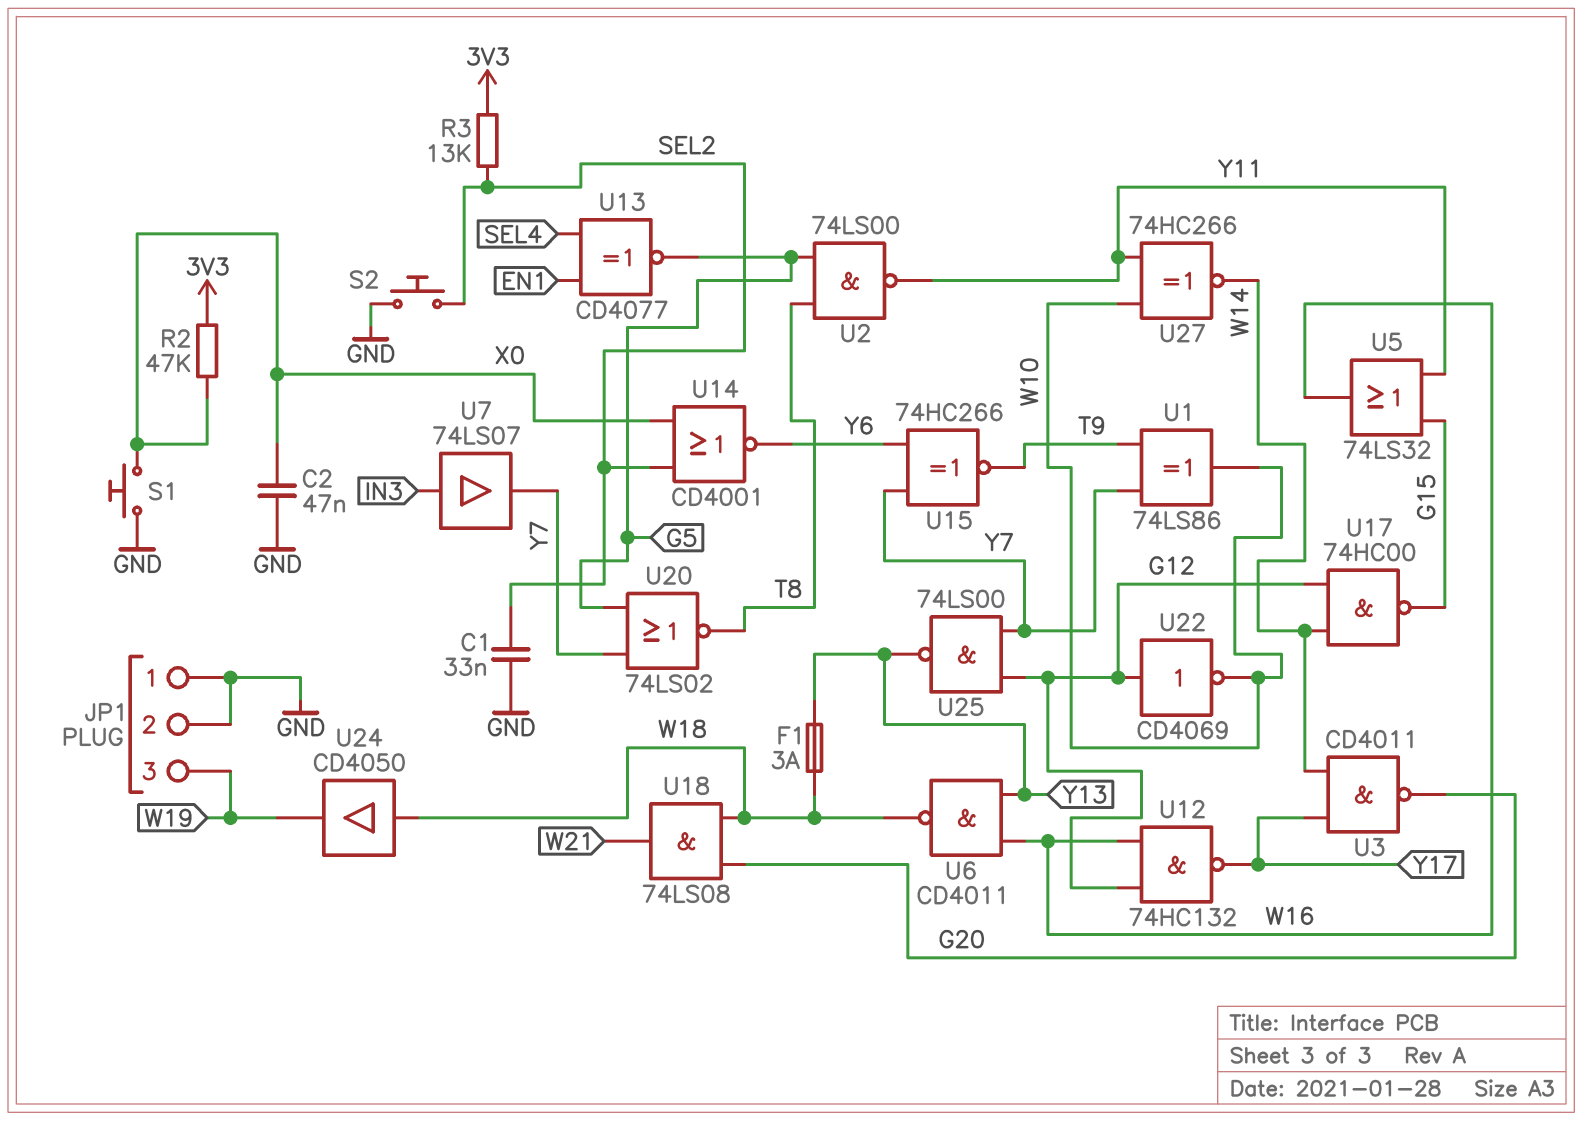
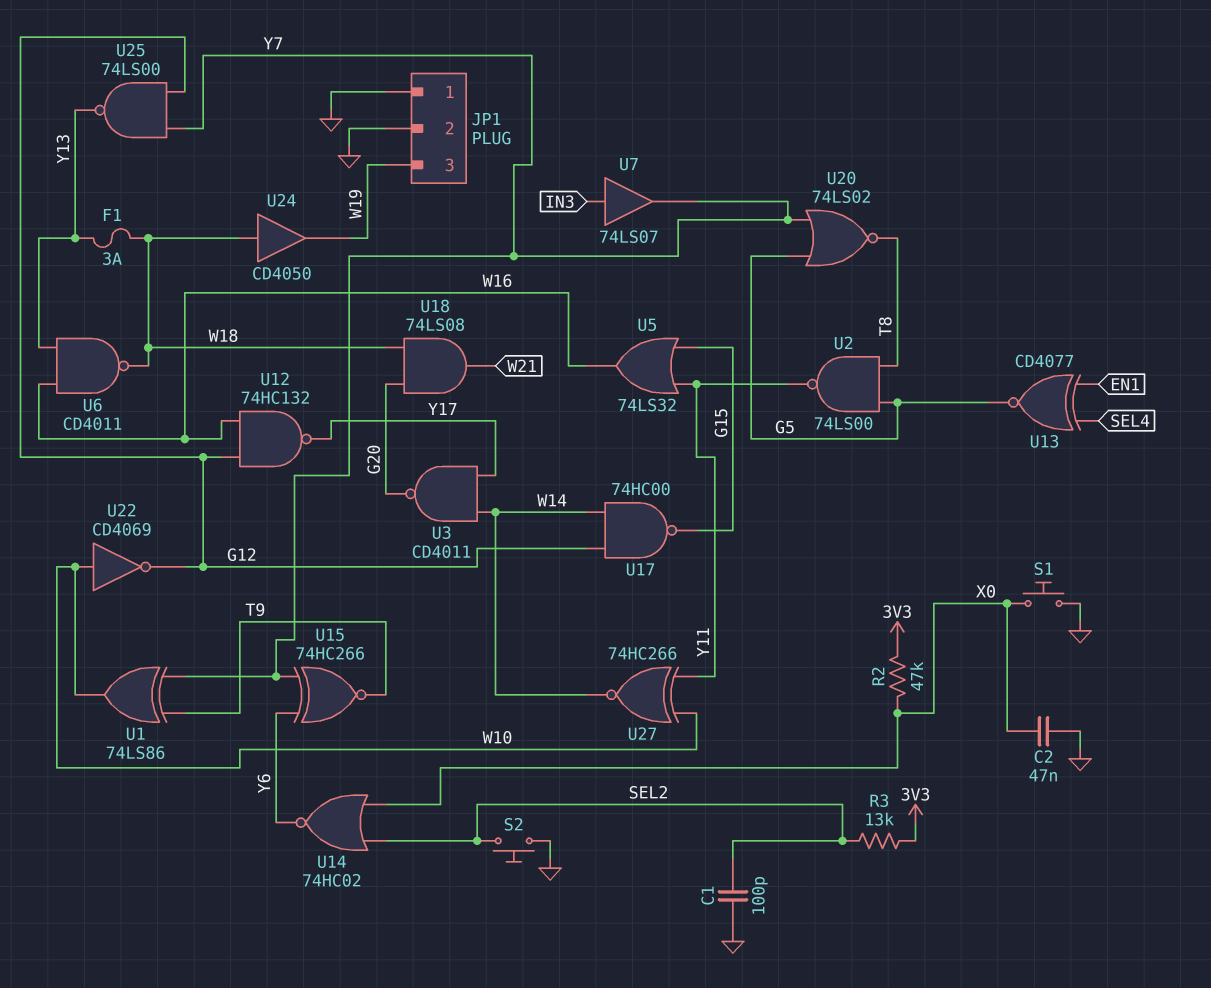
C1: 33nF (GND, SEL2) -> 100pF (GND, SEL2)
U14: NOR CD4001 (in SEL2, in X0, out Y6) -> NOR 74HC02 (in SEL2, in X0, out Y6)
U22: NOT CD4069 (in G12, out W10) -> NOT CD4069 (in W10, out G12)

